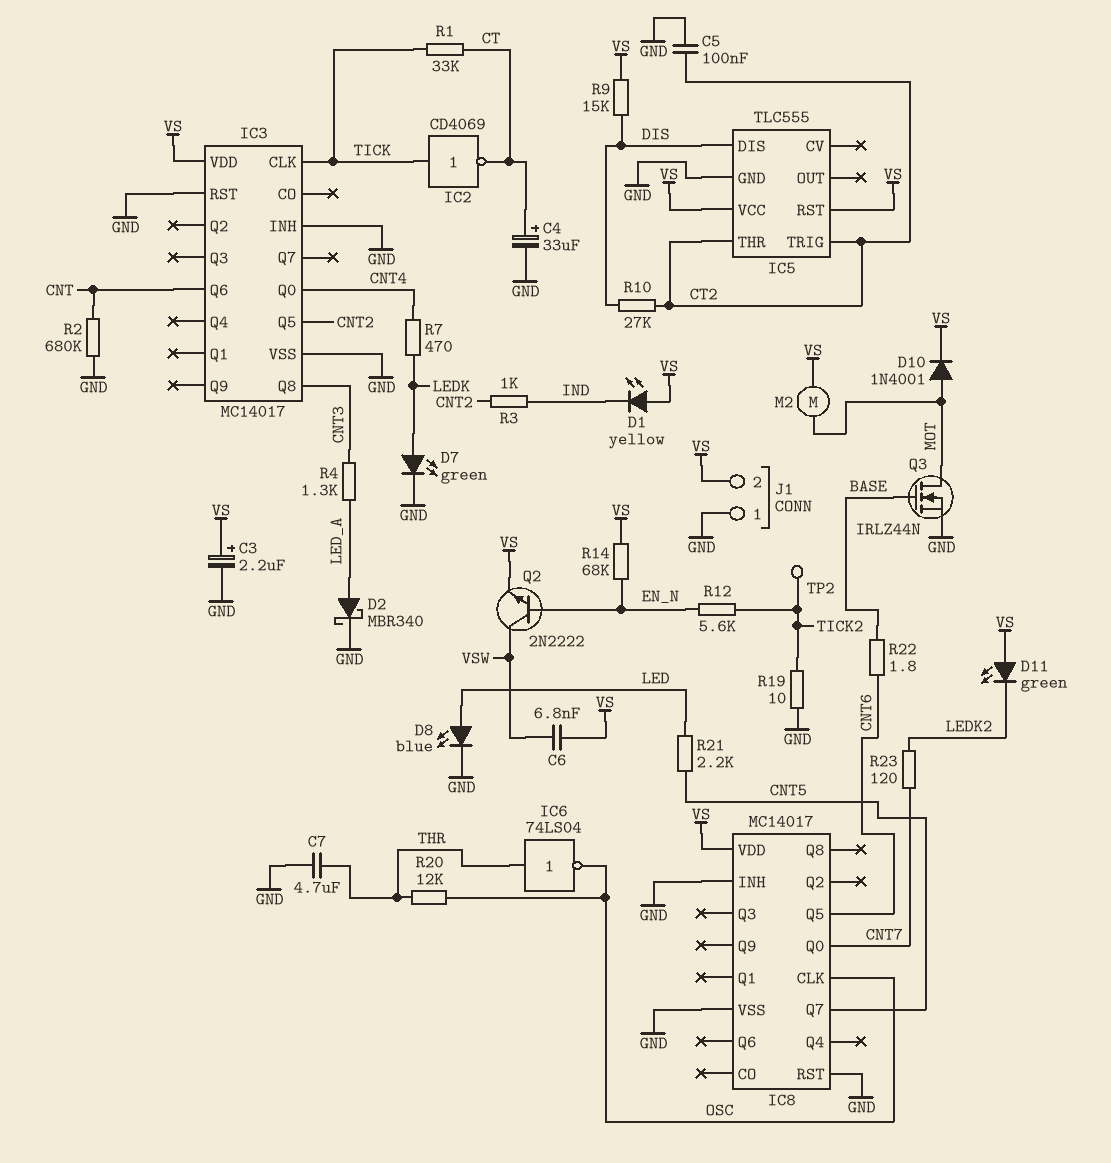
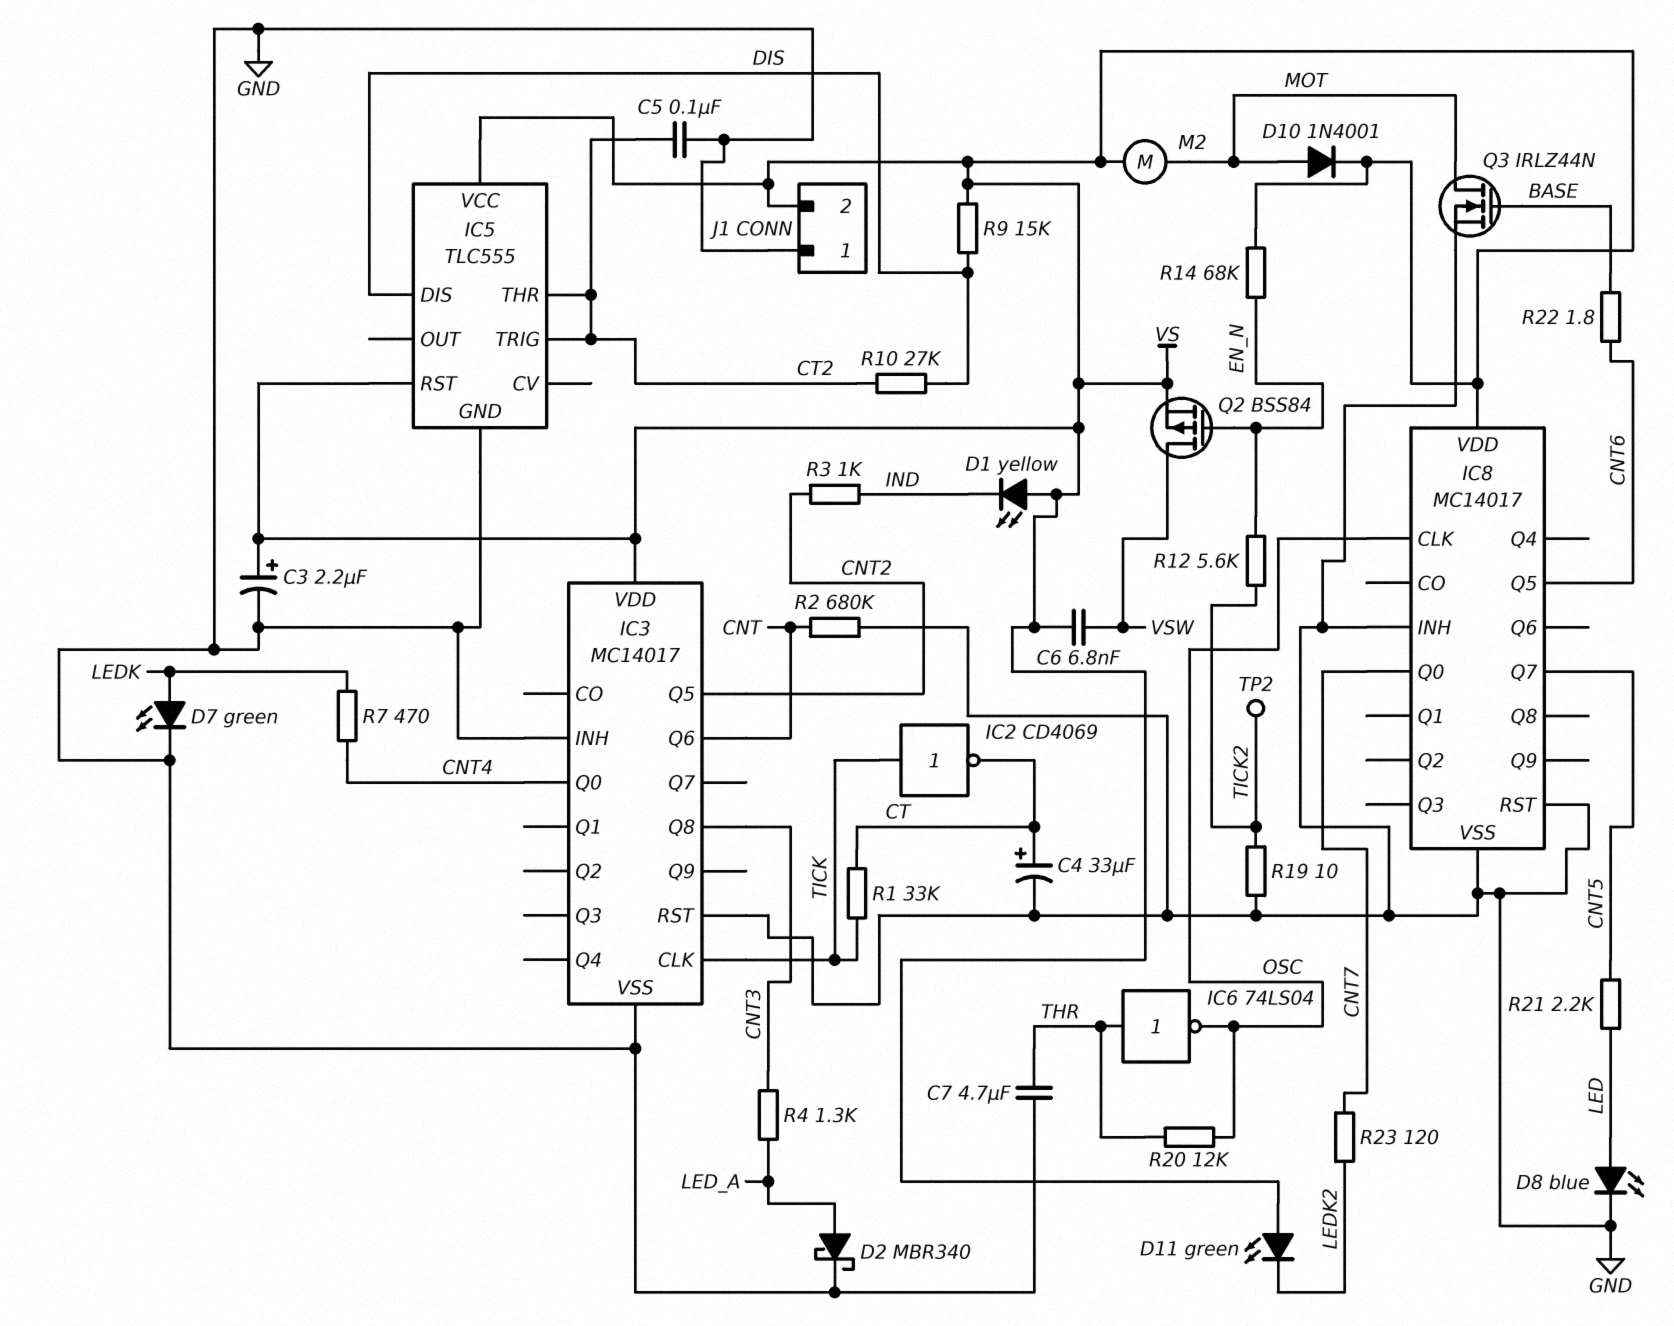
Q2: NPN 2N2222 (B EN_N, C VSW, E VS) -> PMOS BSS84 (G EN_N, D VSW, S VS)

